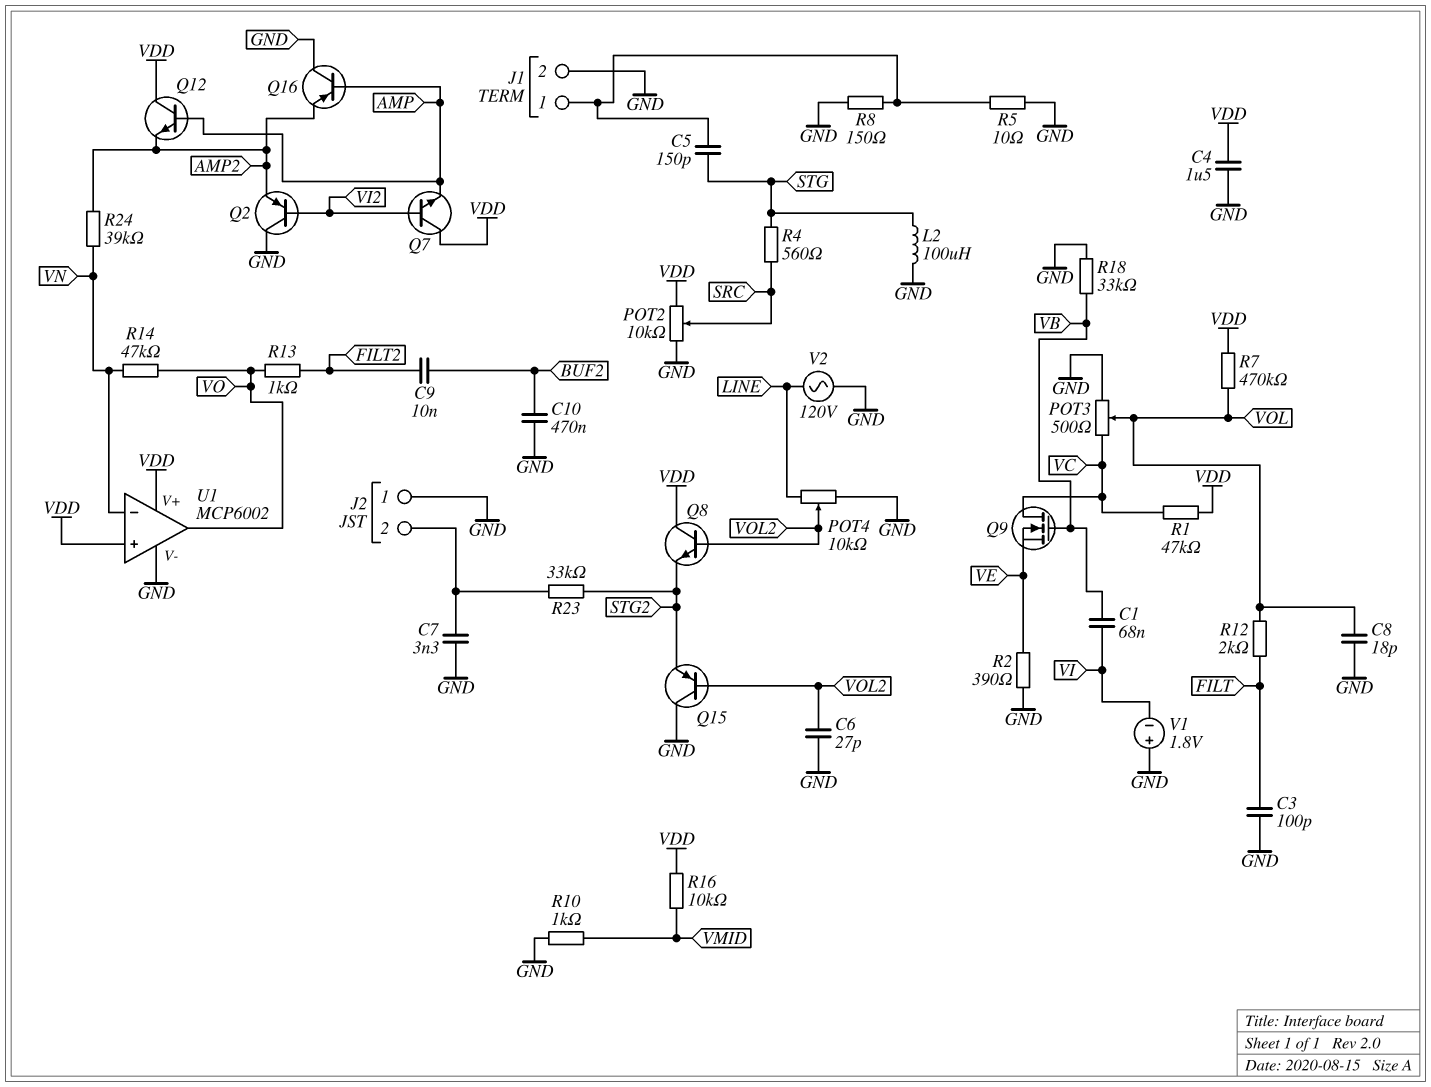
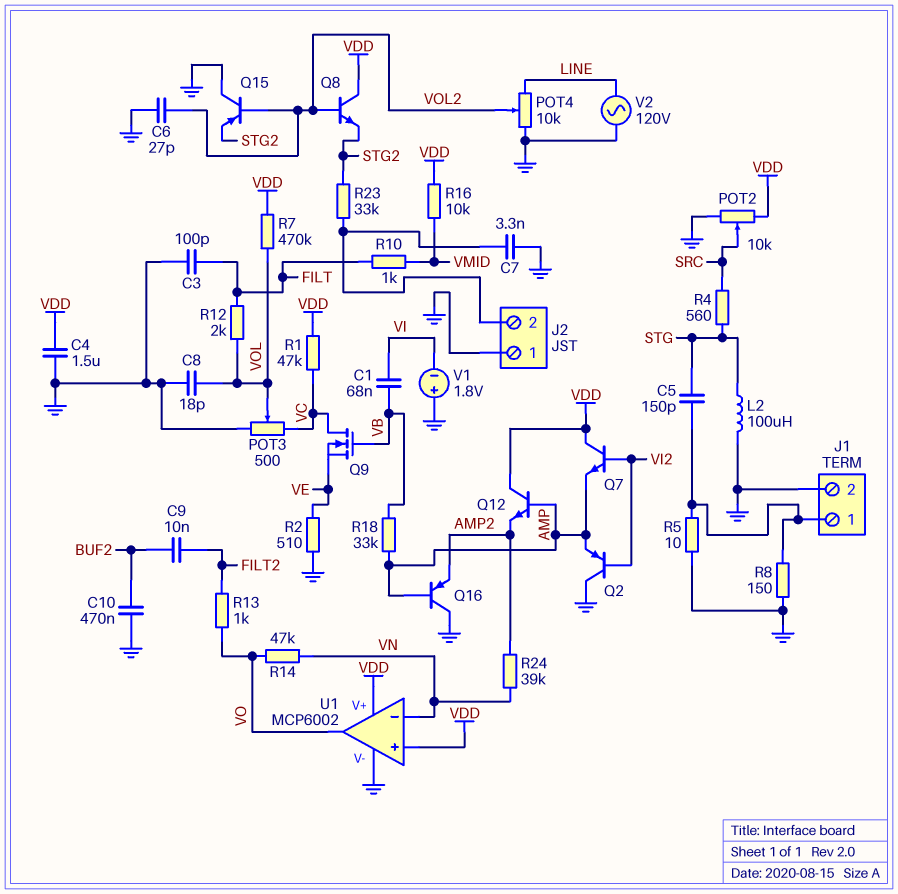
Q2: PNP (B VI2, C GND, E AMP2) -> PNP (B VI2, C GND, E AMP)
R2: 390 (GND, VE) -> 510 (GND, VE)
R10: 1k (GND, VMID) -> 1k (FILT, VMID)
R18: 33k (GND, VB) -> 33k (AMP, VB)

